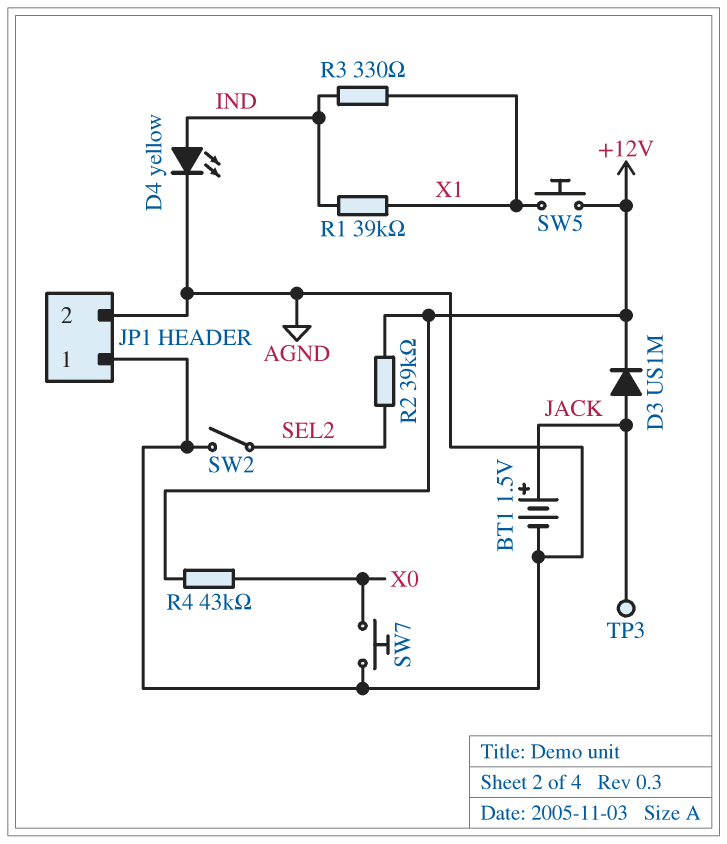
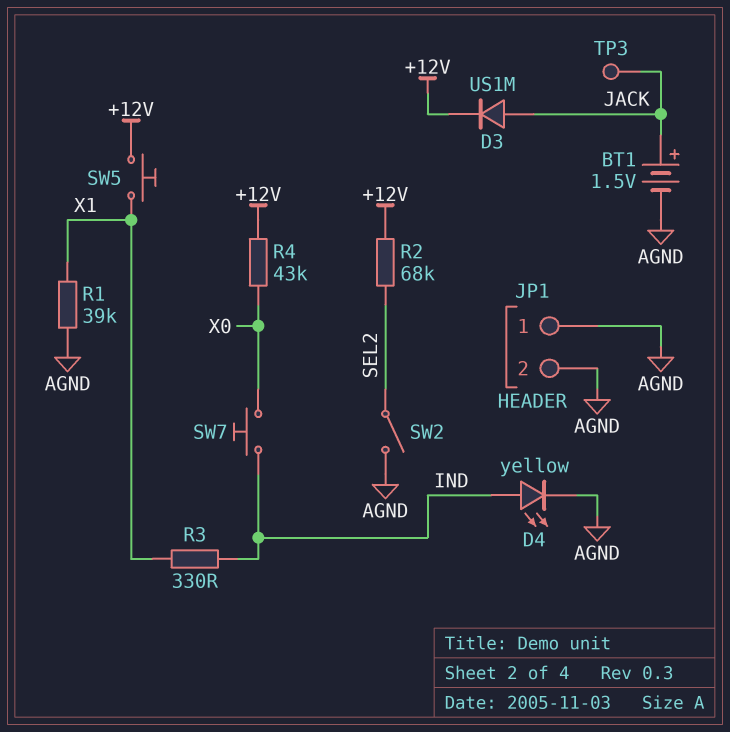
R1: 39k (IND, X1) -> 39k (AGND, X1)
R2: 39k (+12V, SEL2) -> 68k (+12V, SEL2)
SW7: button (AGND, X0) -> button (IND, X0)

